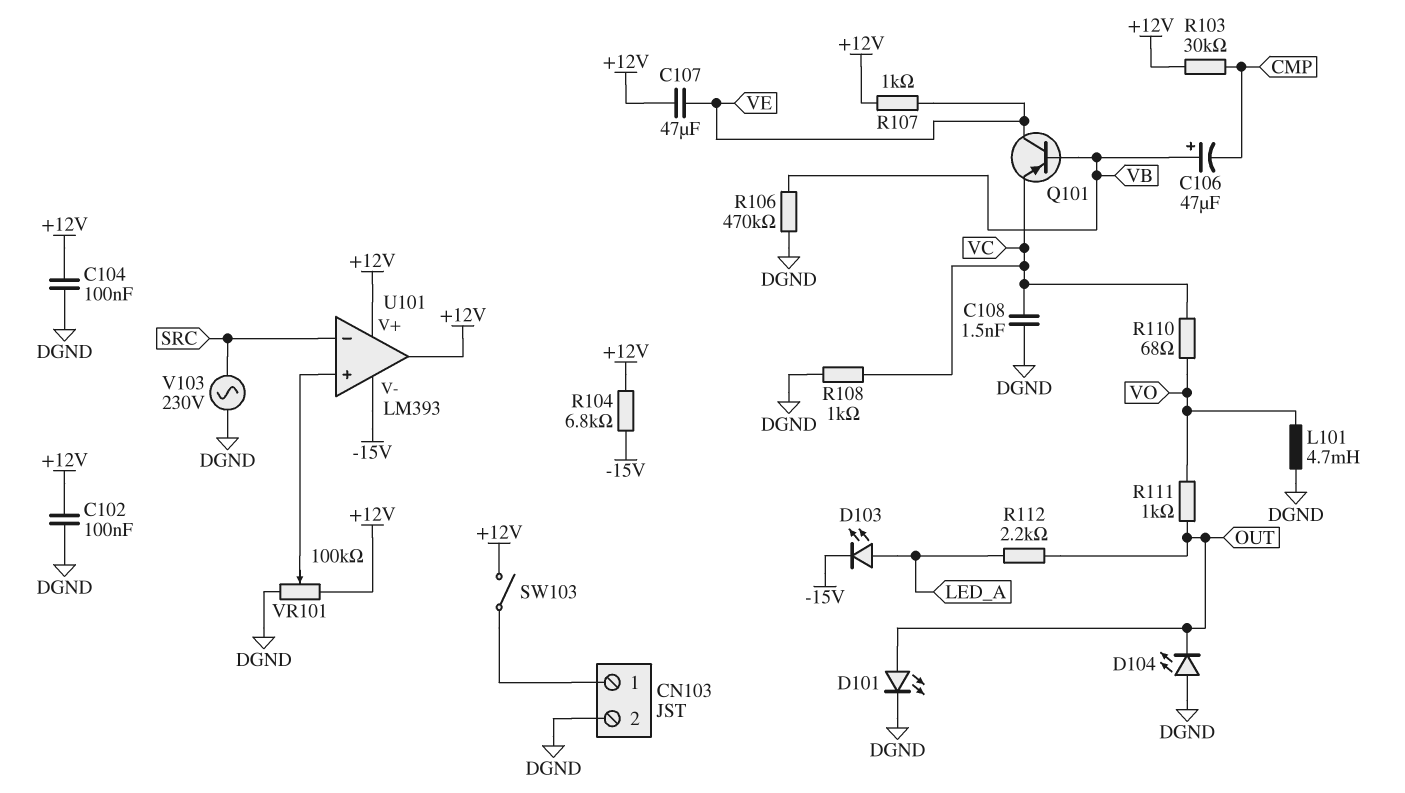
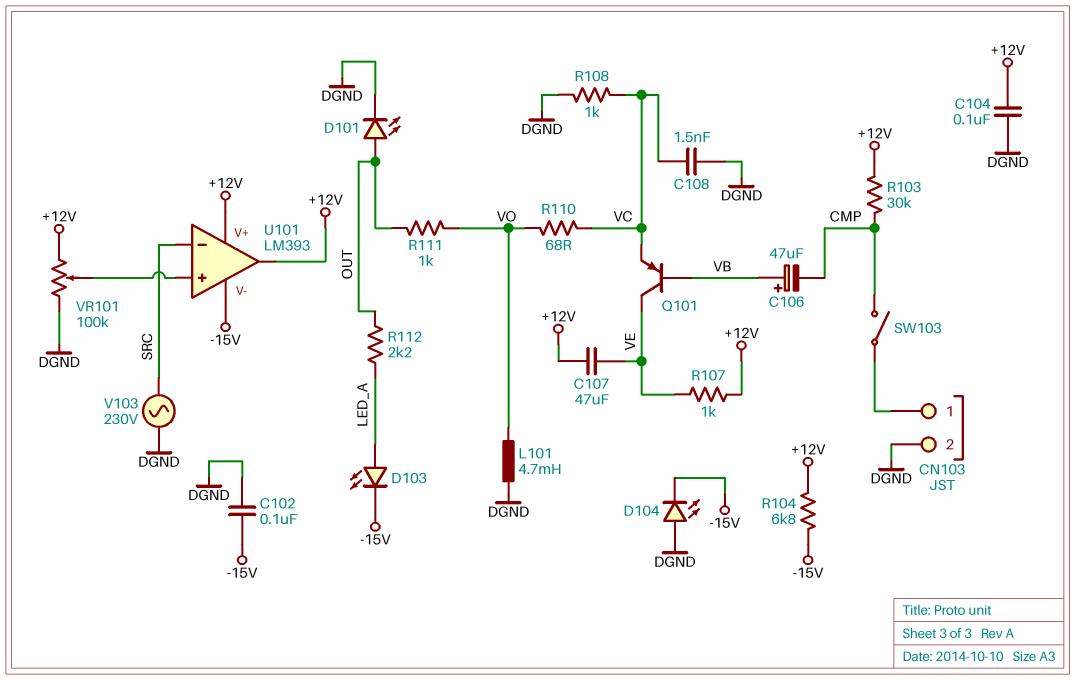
C102: 100nF (+12V, DGND) -> 100nF (-15V, DGND)
D104: LED (A DGND, K OUT) -> LED (A DGND, K -15V)
R106: 470k (DGND, VB) -> none
SW103: switch (+12V, CN103/1) -> switch (CMP, CN103/1)

